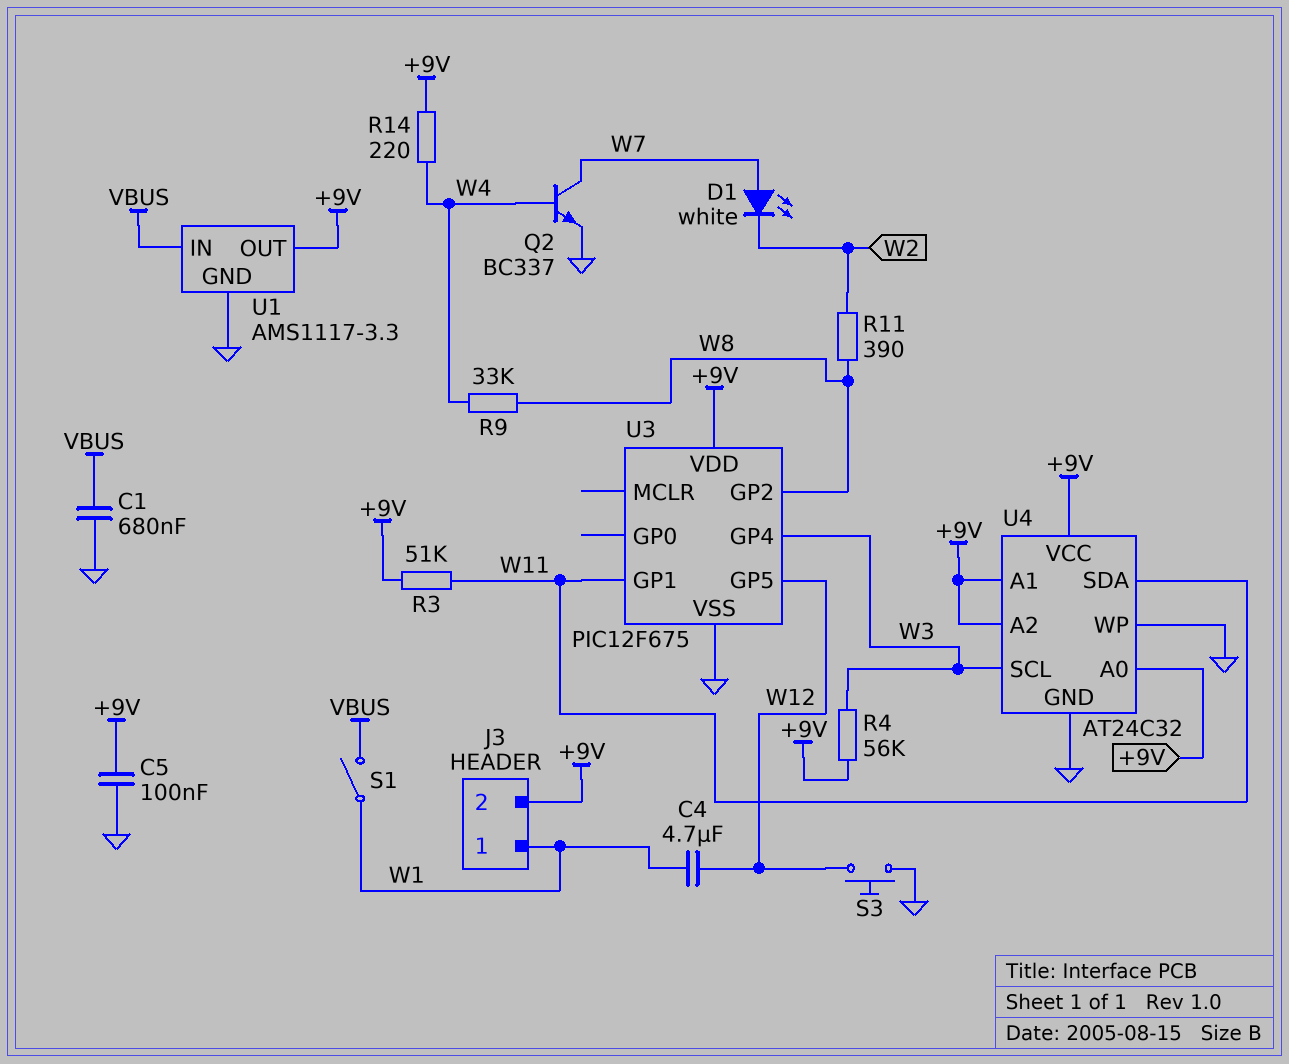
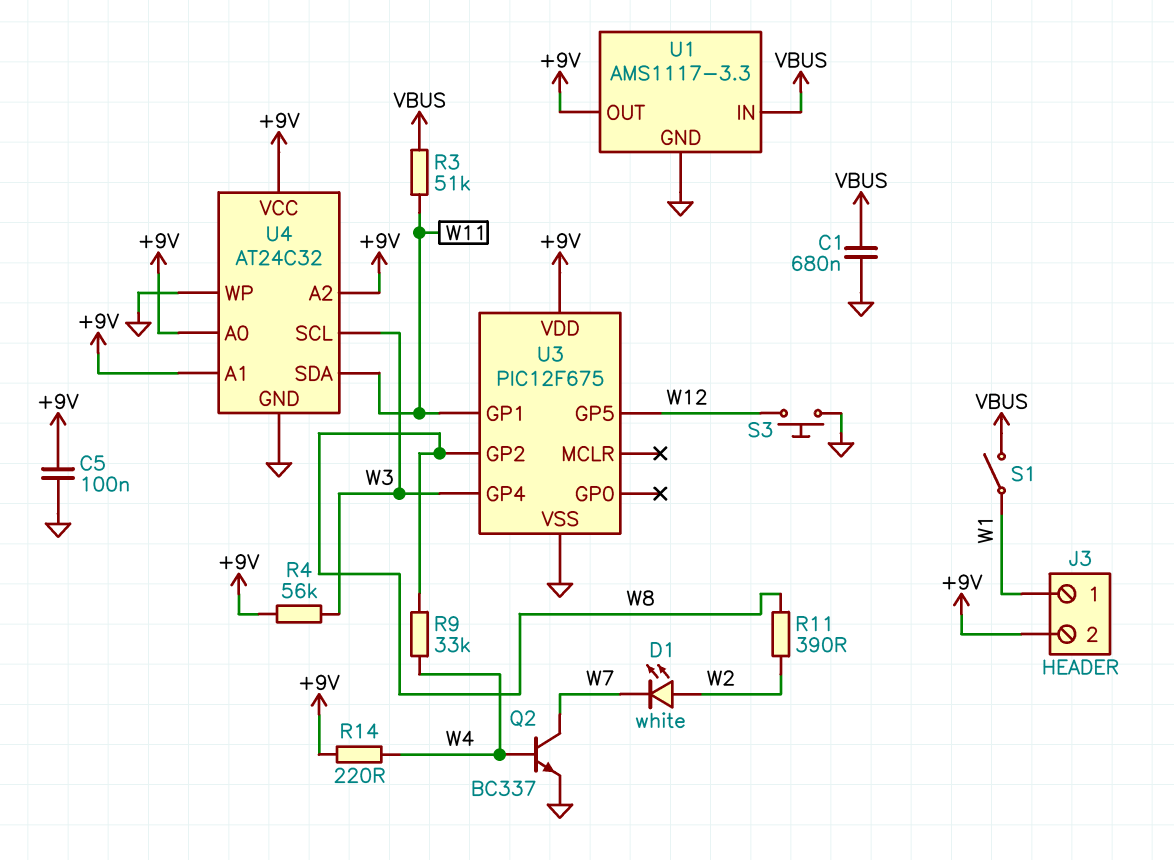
C4: 4.7uF (W1, W12) -> none
D1: LED white (A W7, K W2) -> LED white (A W2, K W7)
R3: 51k (+9V, W11) -> 51k (VBUS, W11)

